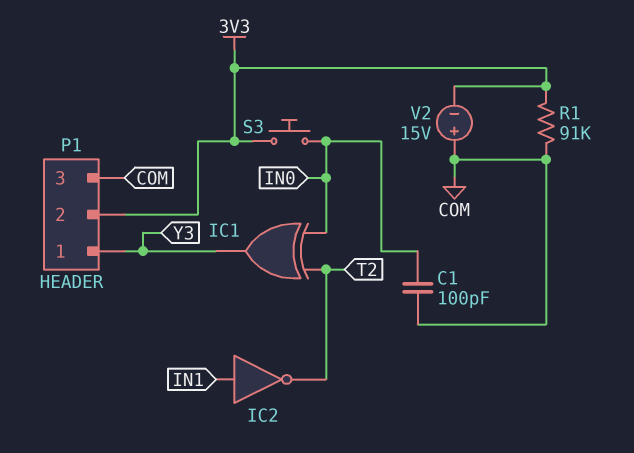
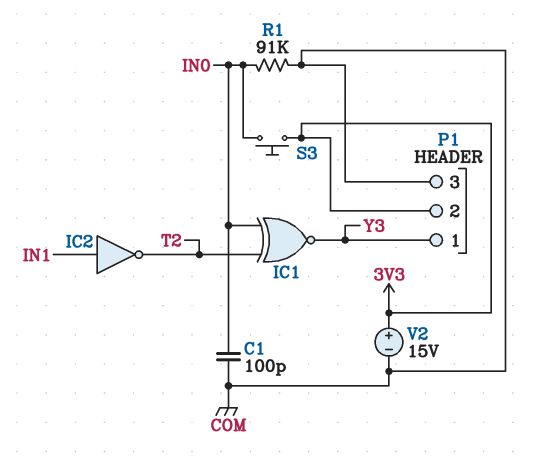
IC1: XOR (in IN0, in T2, out Y3) -> XNOR (in IN0, in T2, out Y3)
R1: 91k (3V3, COM) -> 91k (COM, IN0)
V2: 15V (plus COM, minus 3V3) -> 15V (plus 3V3, minus COM)

